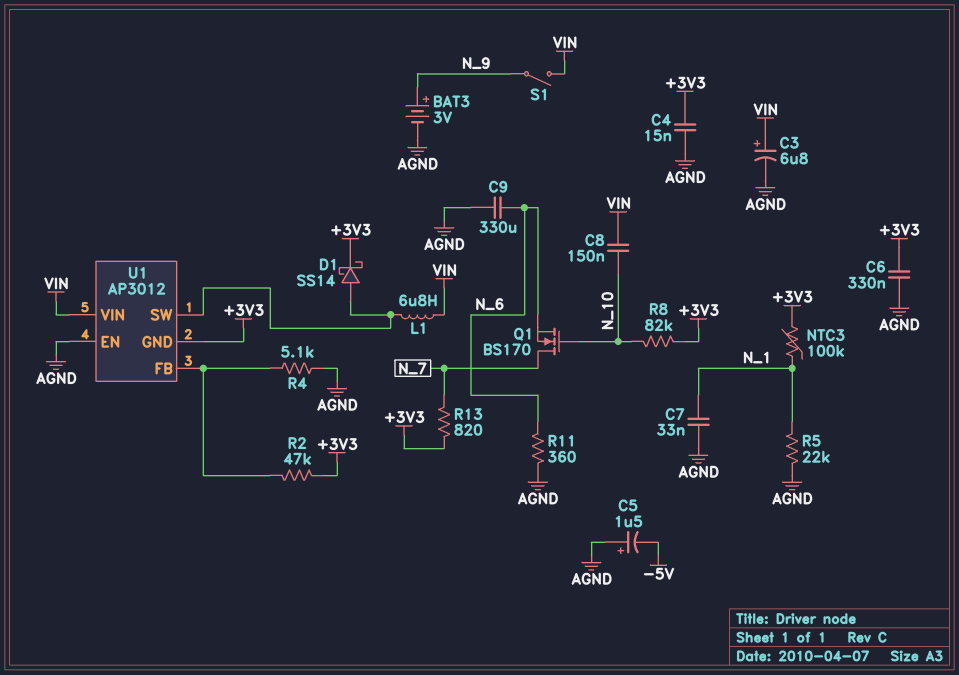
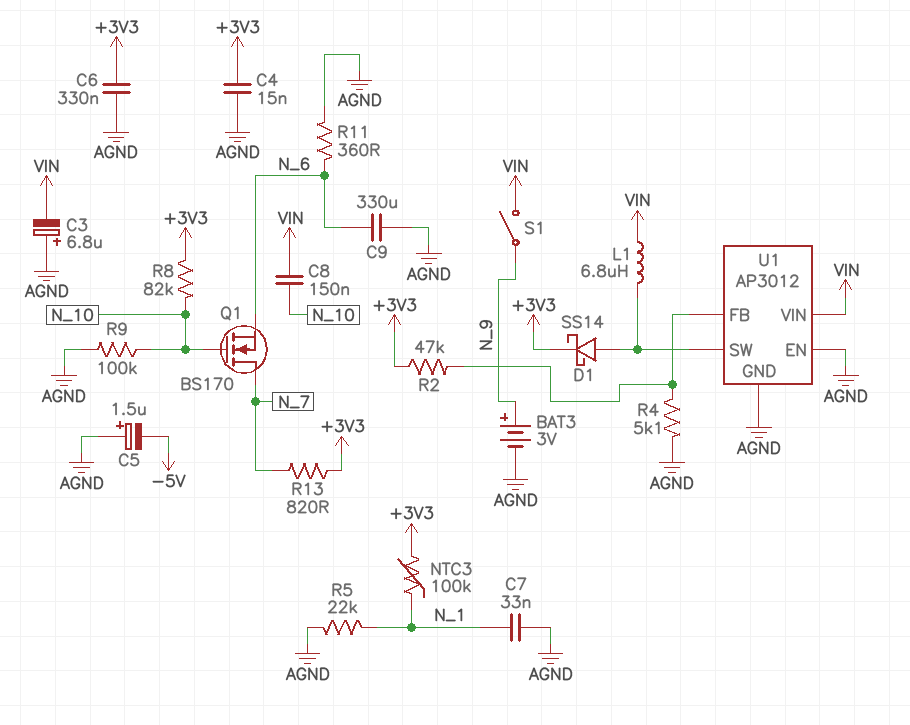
C3: 6.8uF (plus VIN, minus AGND) -> 6.8uF (plus AGND, minus VIN)
R9: none -> 100k (AGND, N_10)
U1 pin GND: +3V3 -> AGND

